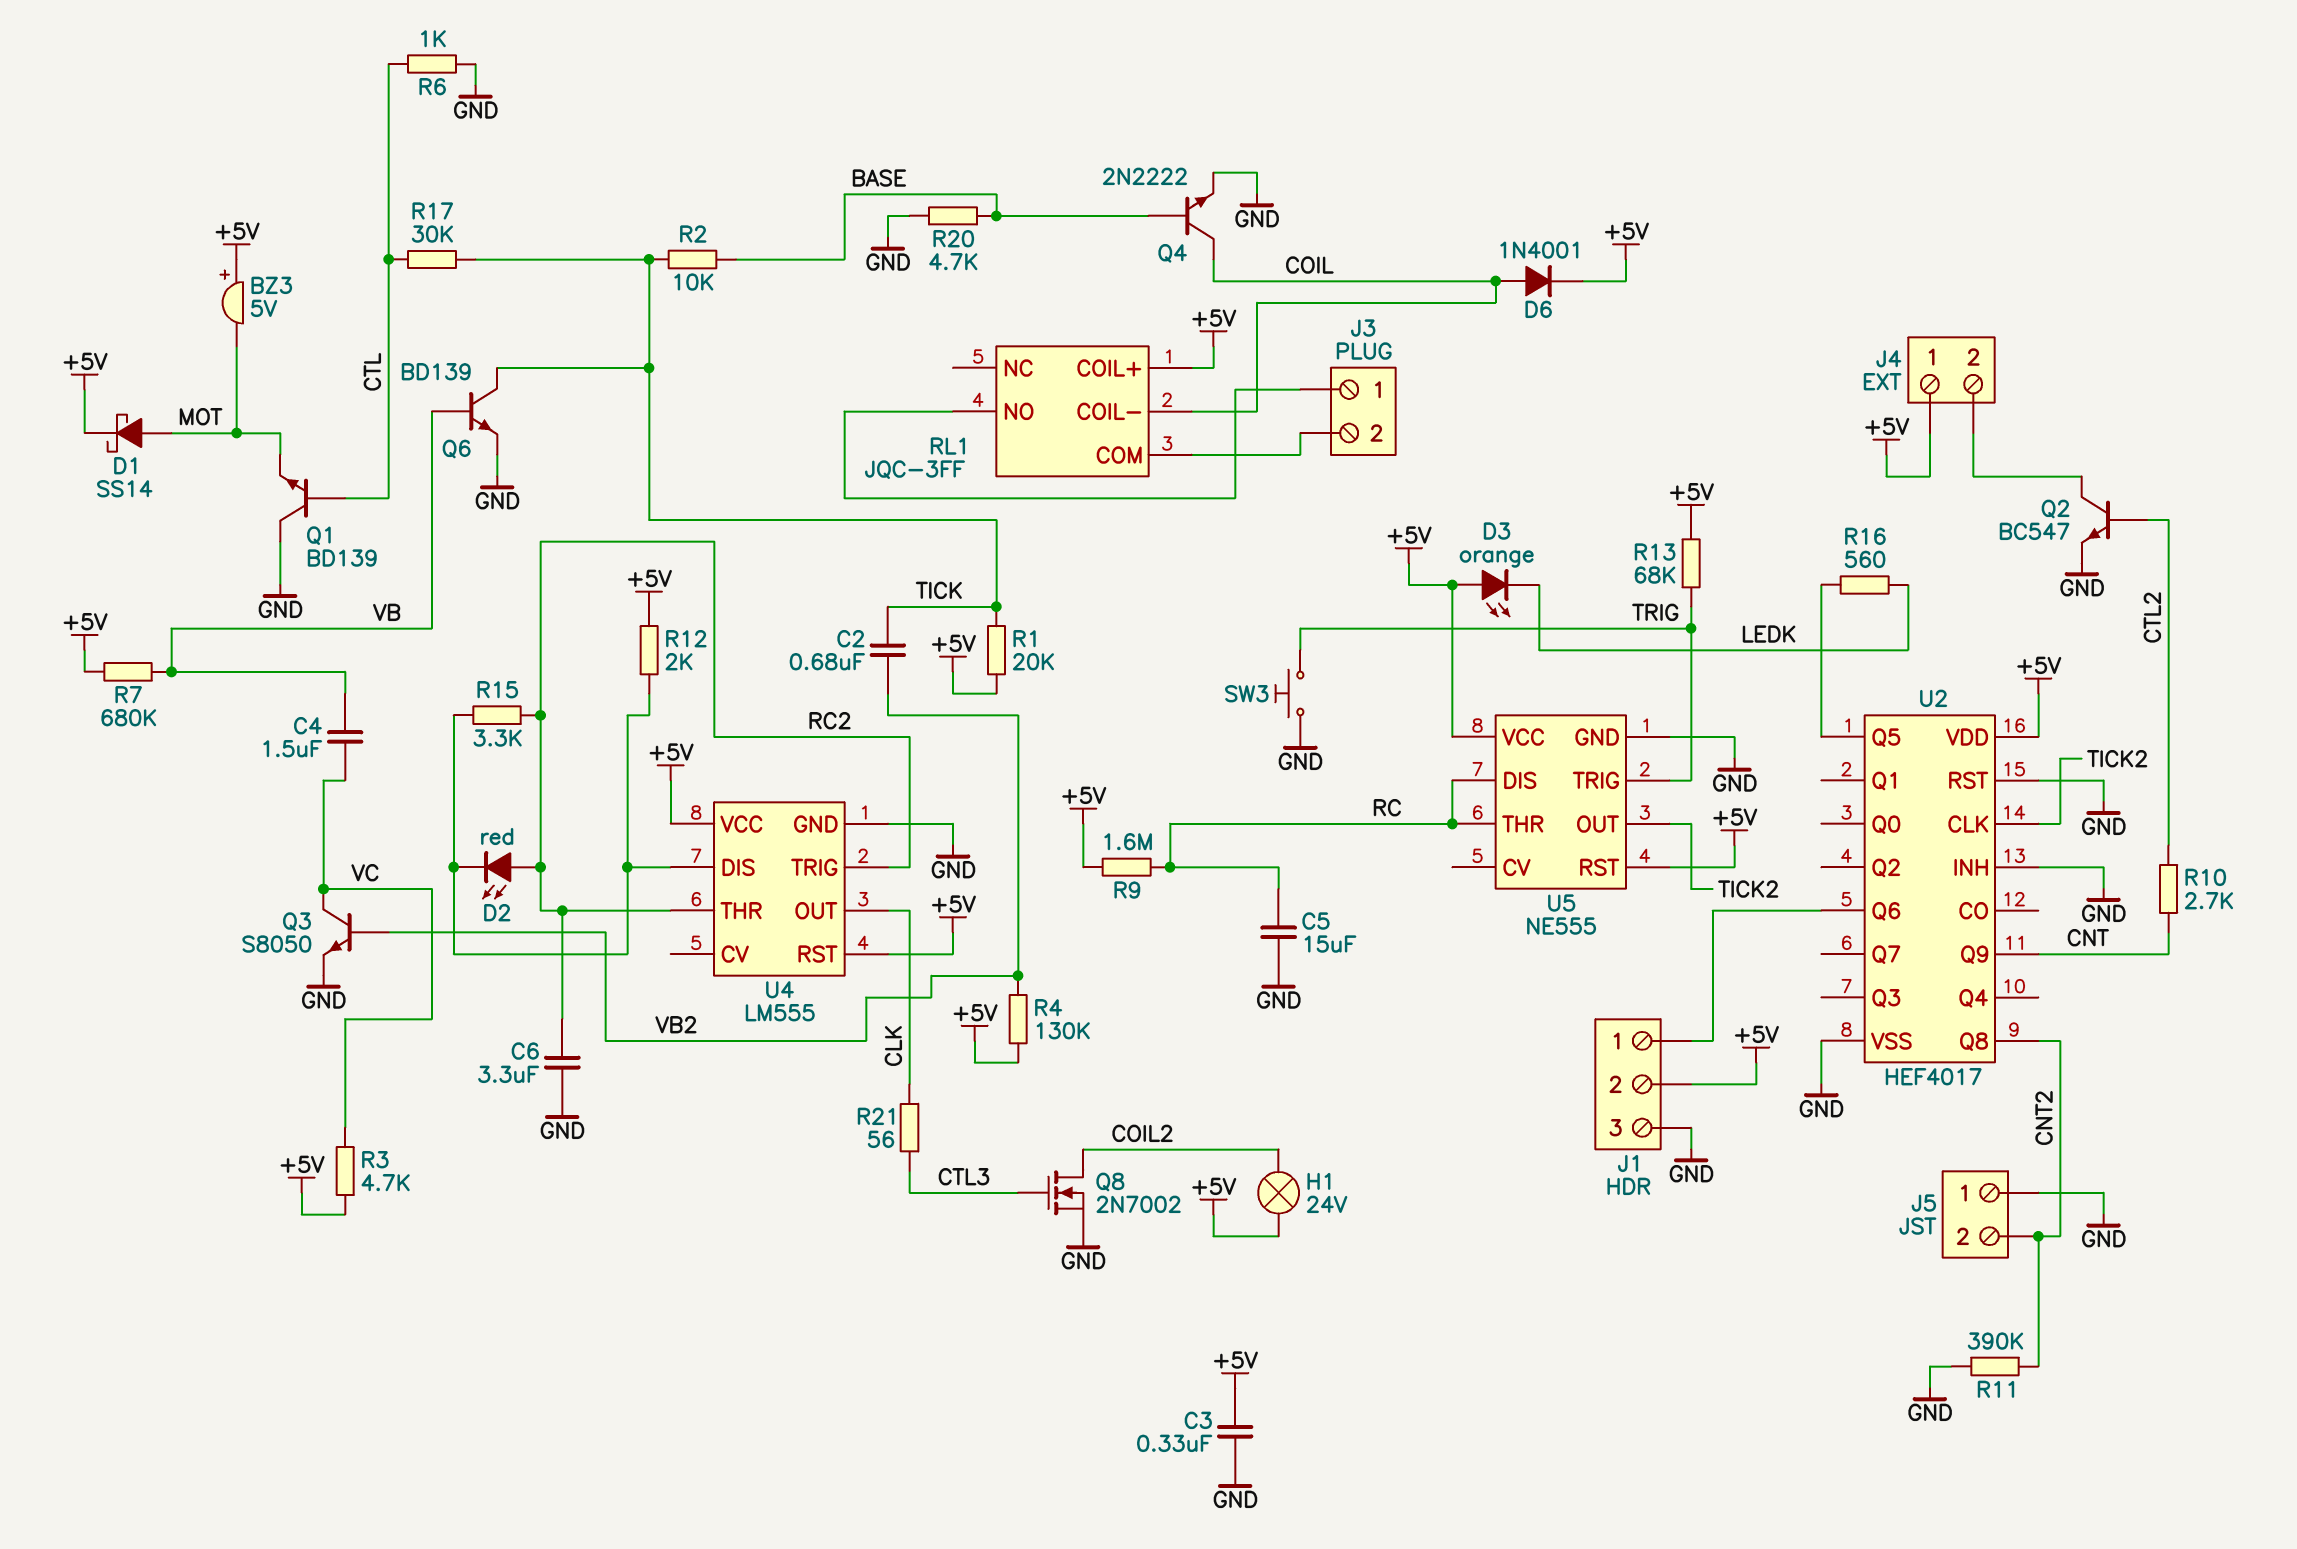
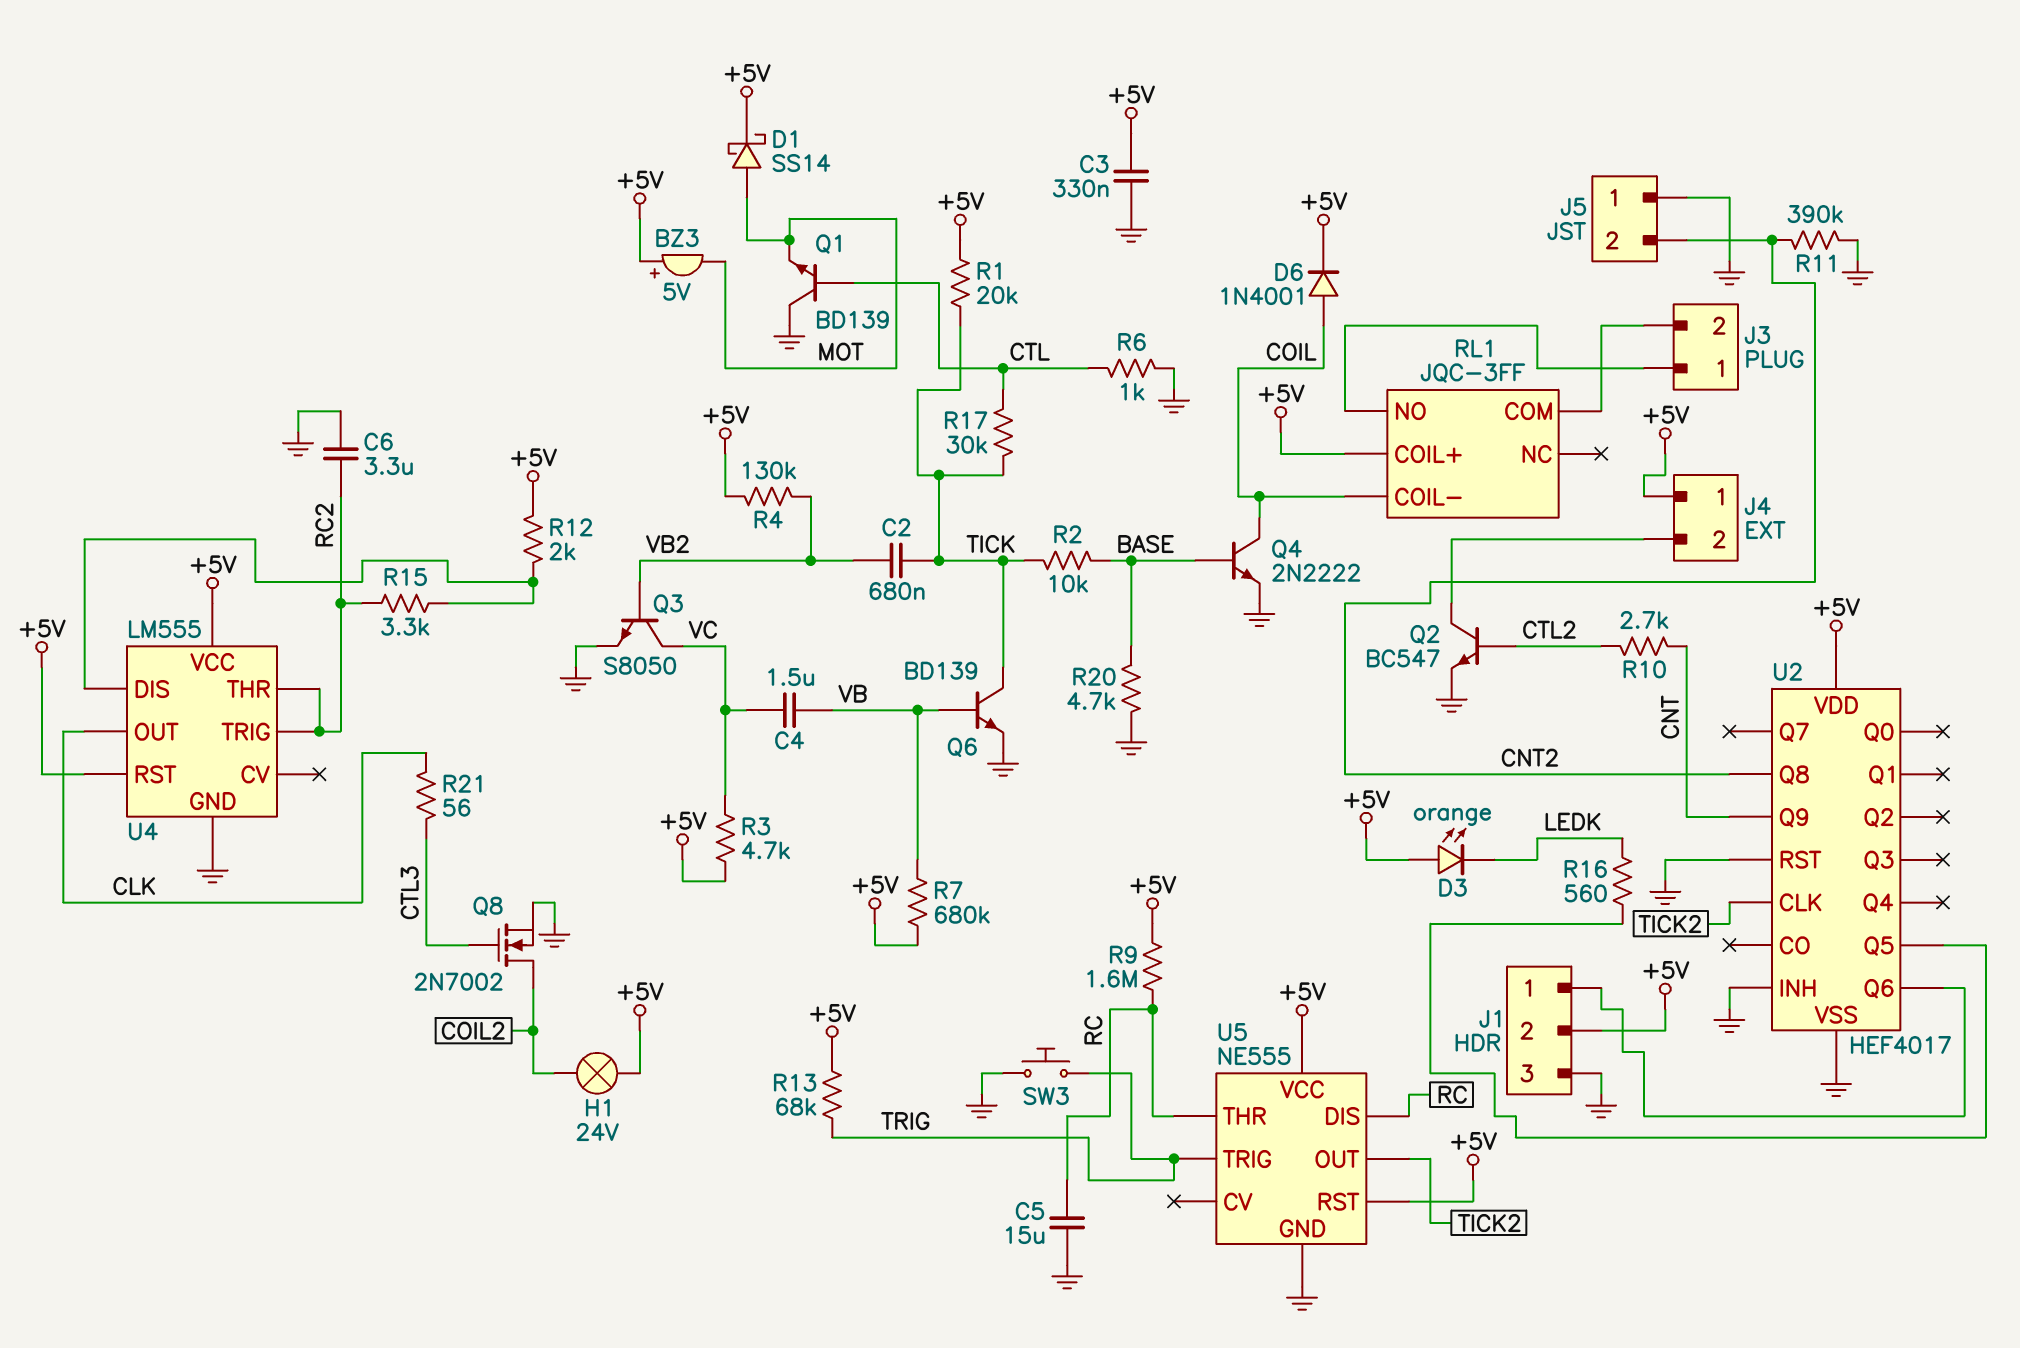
D2: LED red (A RC2, K U4/DIS) -> none

